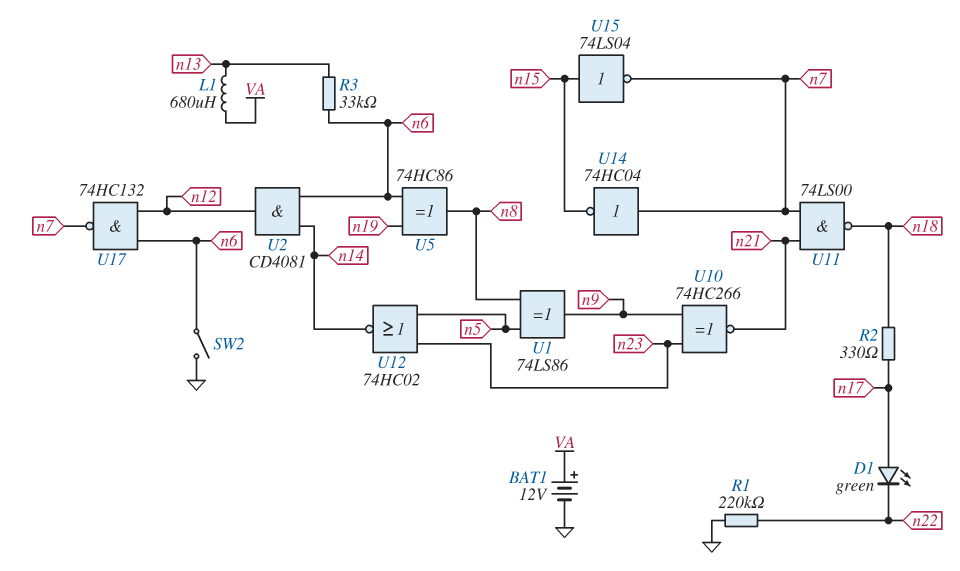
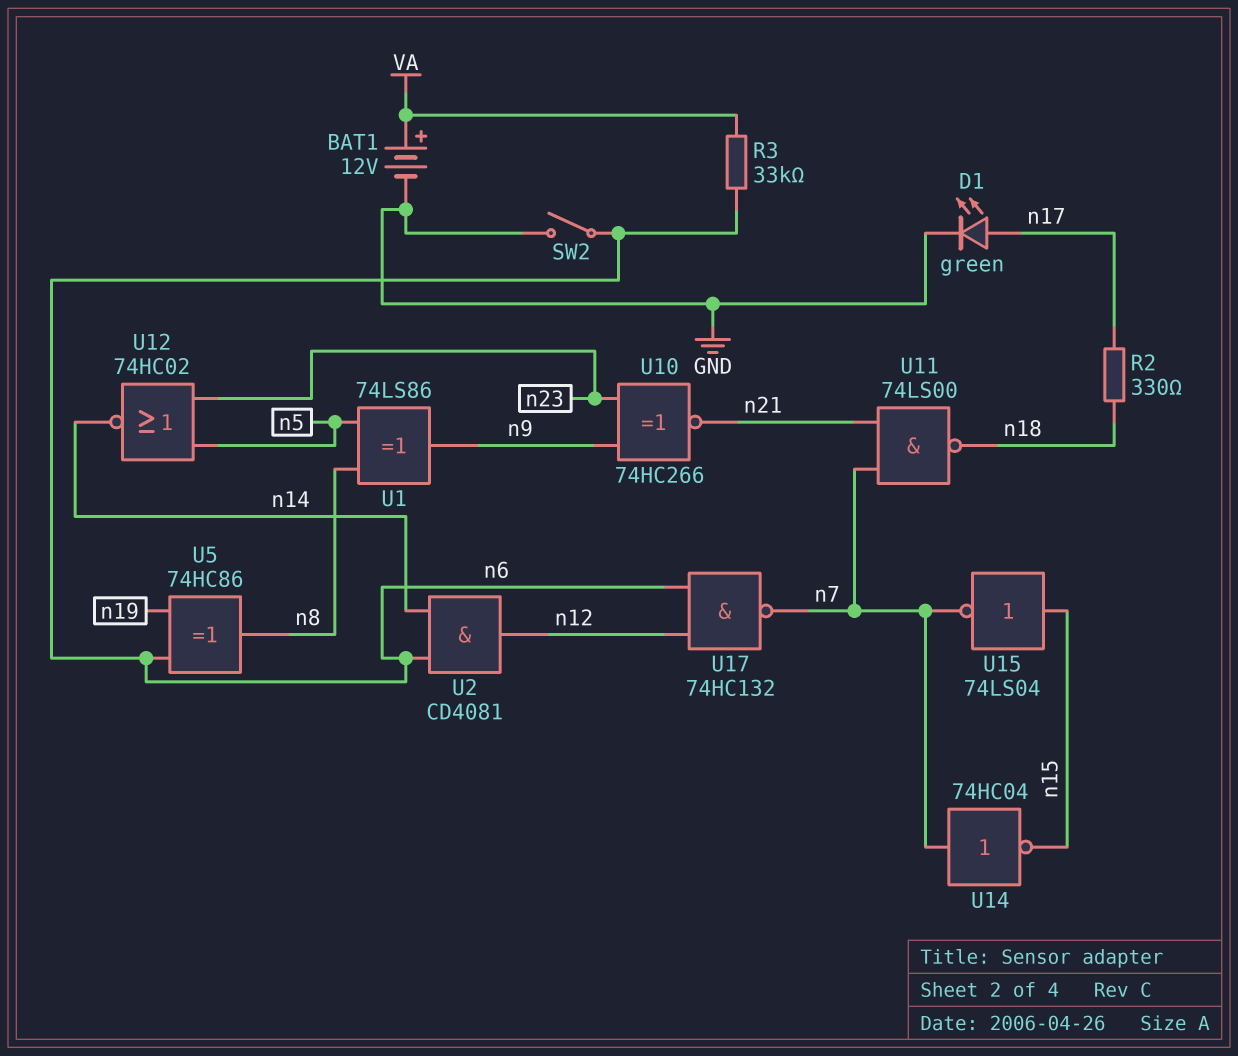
D1: LED green (A n17, K n22) -> LED green (A n17, K GND)
L1: 680uH (VA, n13) -> none
R1: 220k (GND, n22) -> none
R3: 33k (n6, n13) -> 33k (VA, n6)

